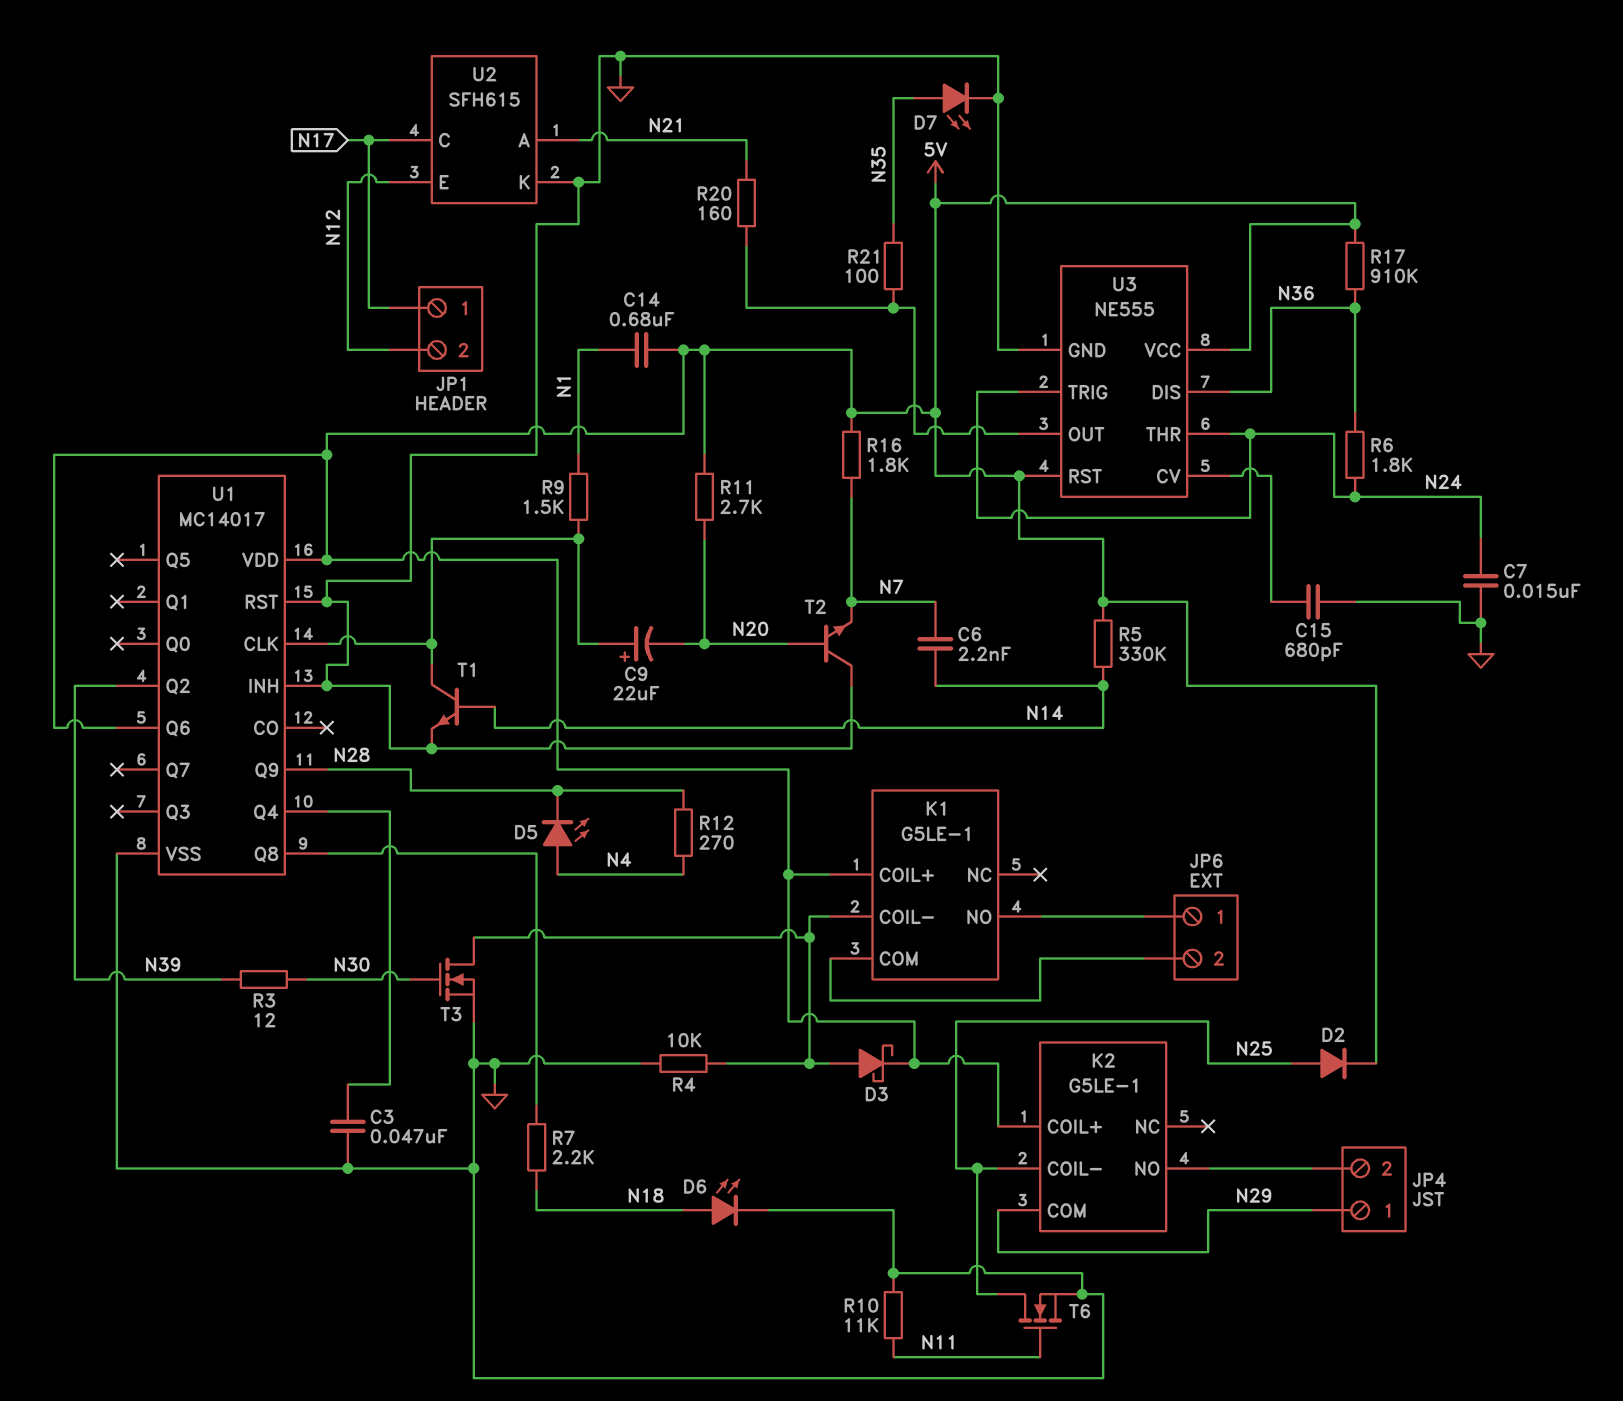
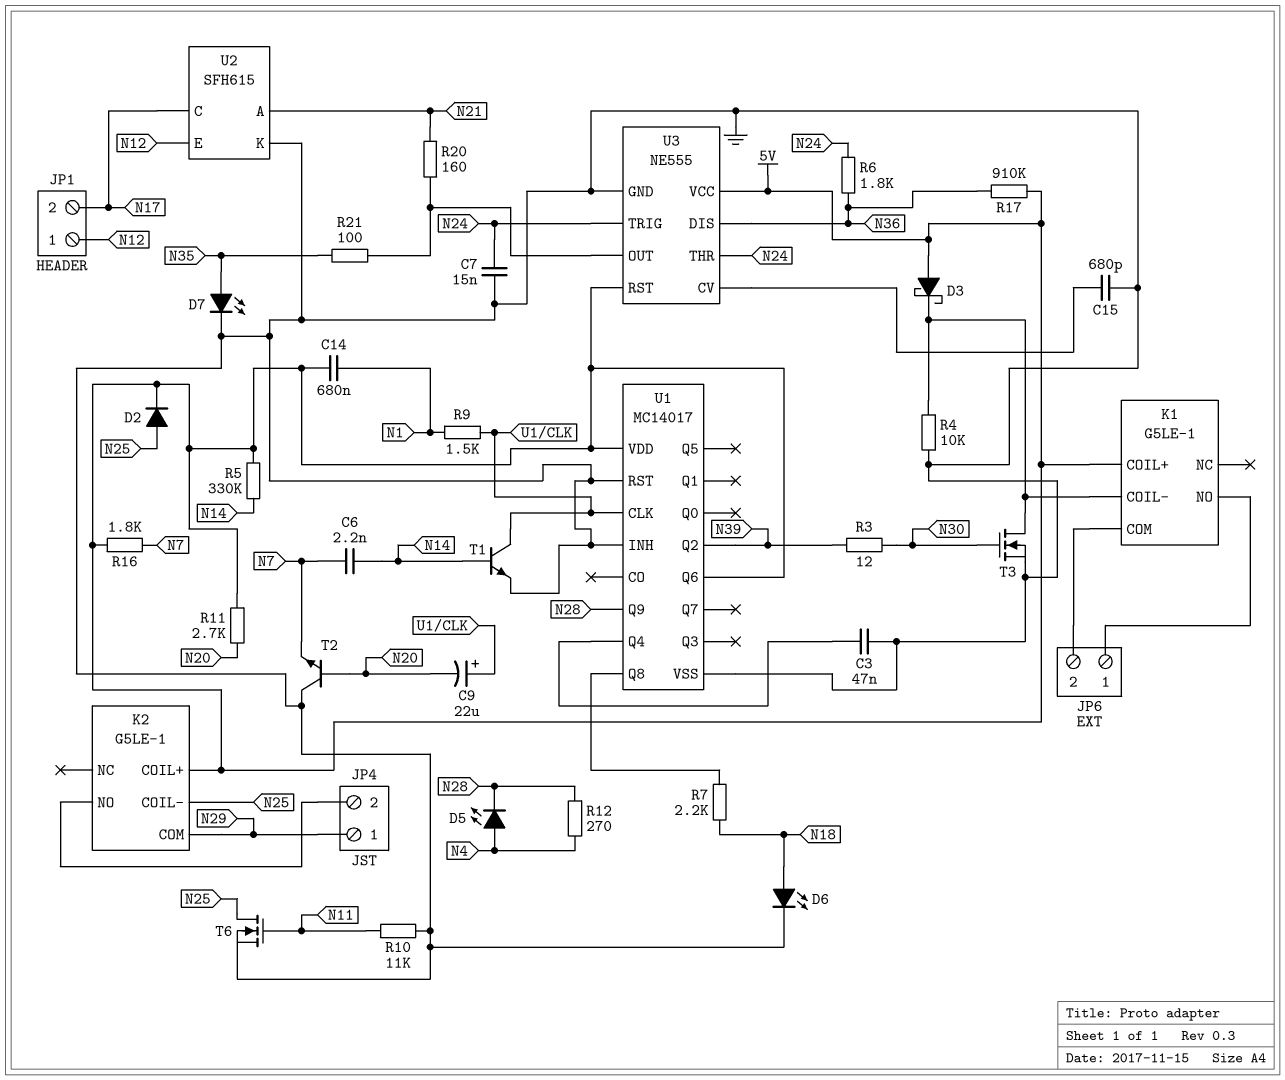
D3: schottky (A K1/COIL-, K 5V) -> schottky (A 5V, K K1/COIL-)
JP1 pin 1: N17 -> N12
JP1 pin 2: N12 -> N17

